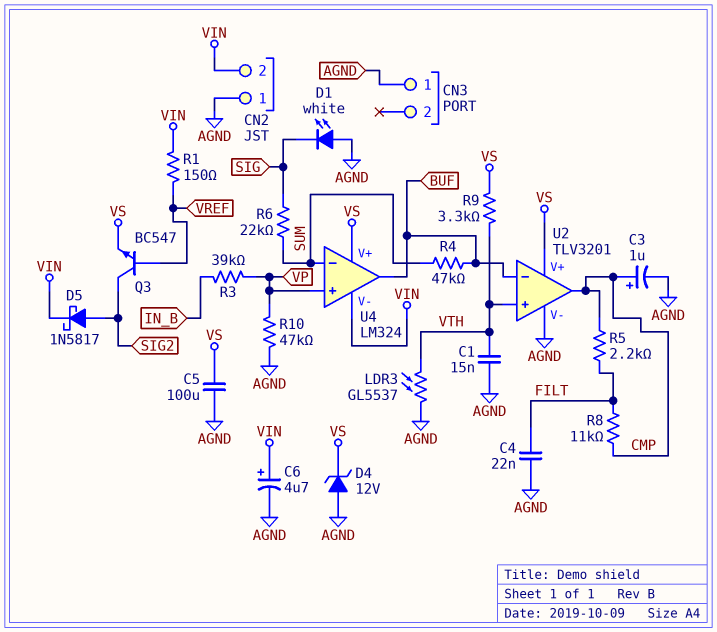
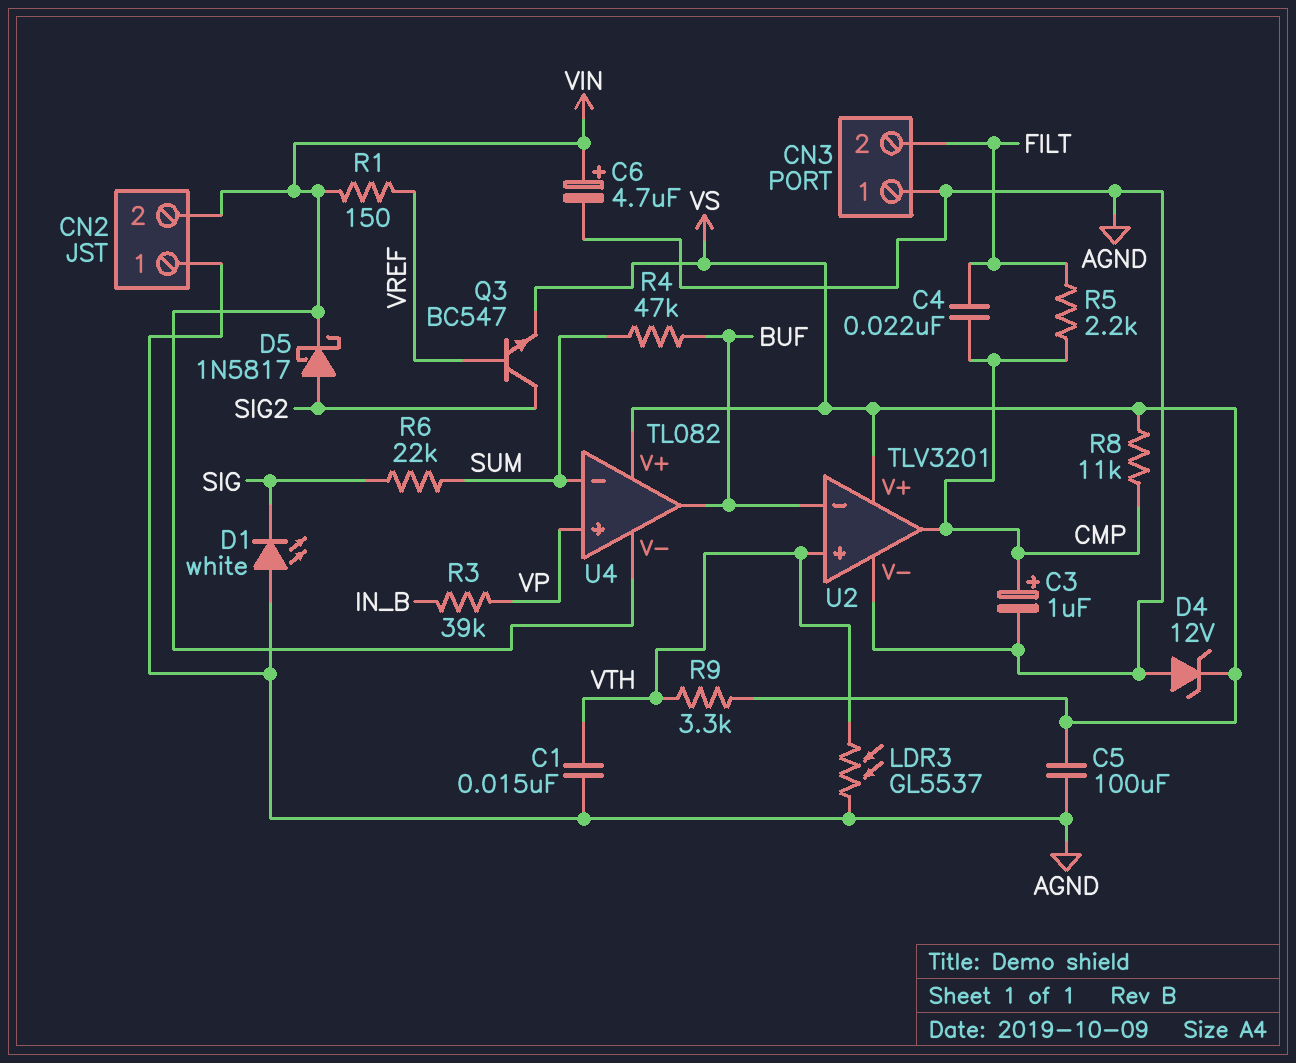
C4: 22nF (AGND, FILT) -> 22nF (CMP, FILT)
CN3 pin 2: none -> FILT
R8: 11k (CMP, FILT) -> 11k (CMP, VS)
R10: 47k (AGND, VP) -> none
U4: LM324 -> TL082

